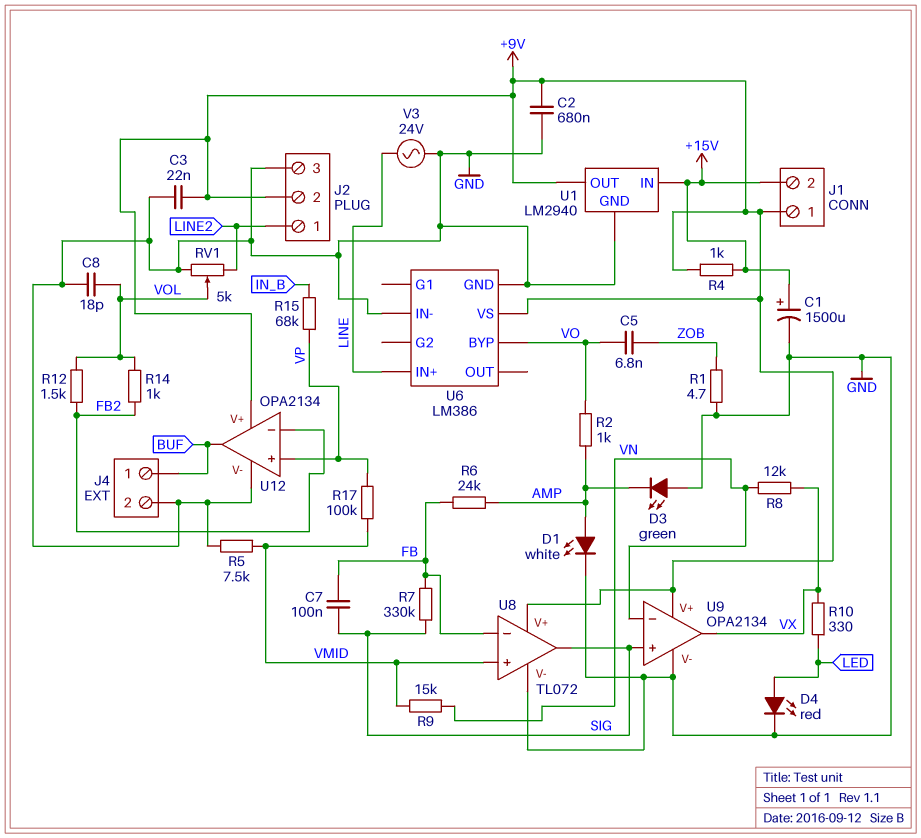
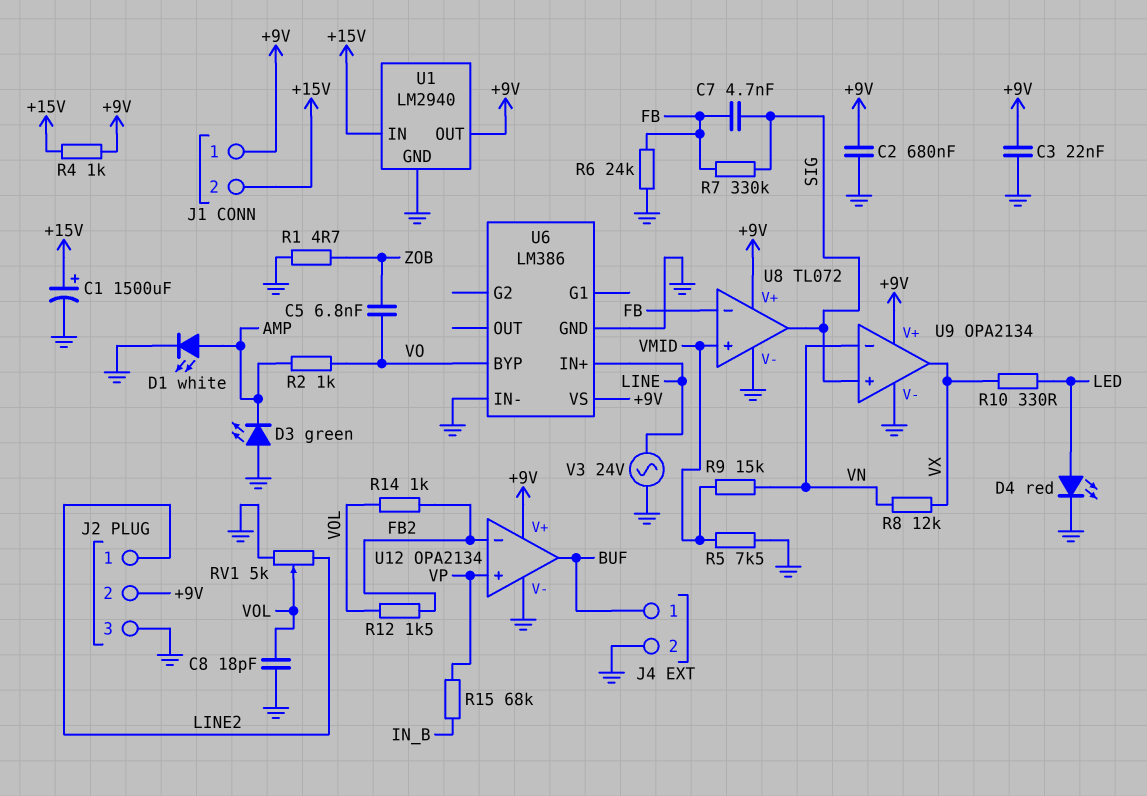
C7: 100nF (FB, SIG) -> 4.7nF (FB, SIG)
R6: 24k (AMP, FB) -> 24k (FB, GND)
R17: 100k (VMID, VP) -> none

